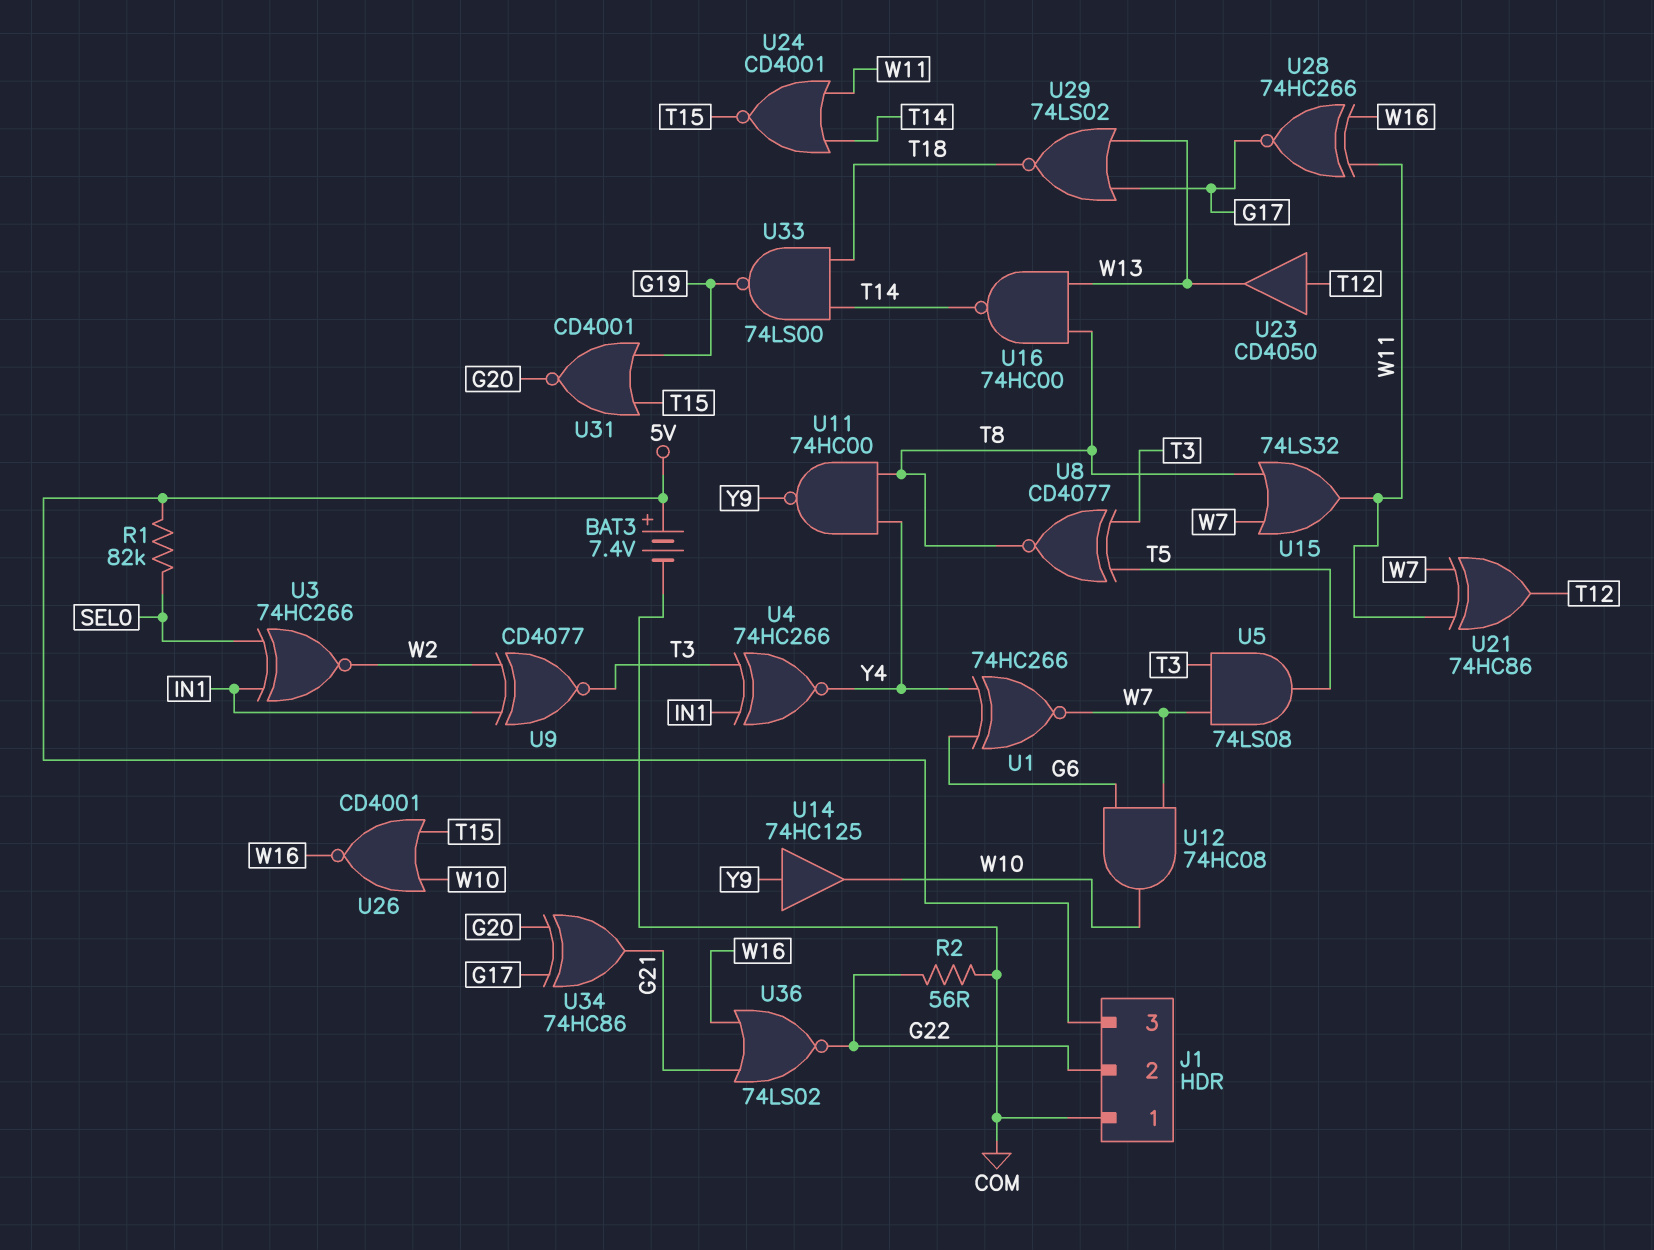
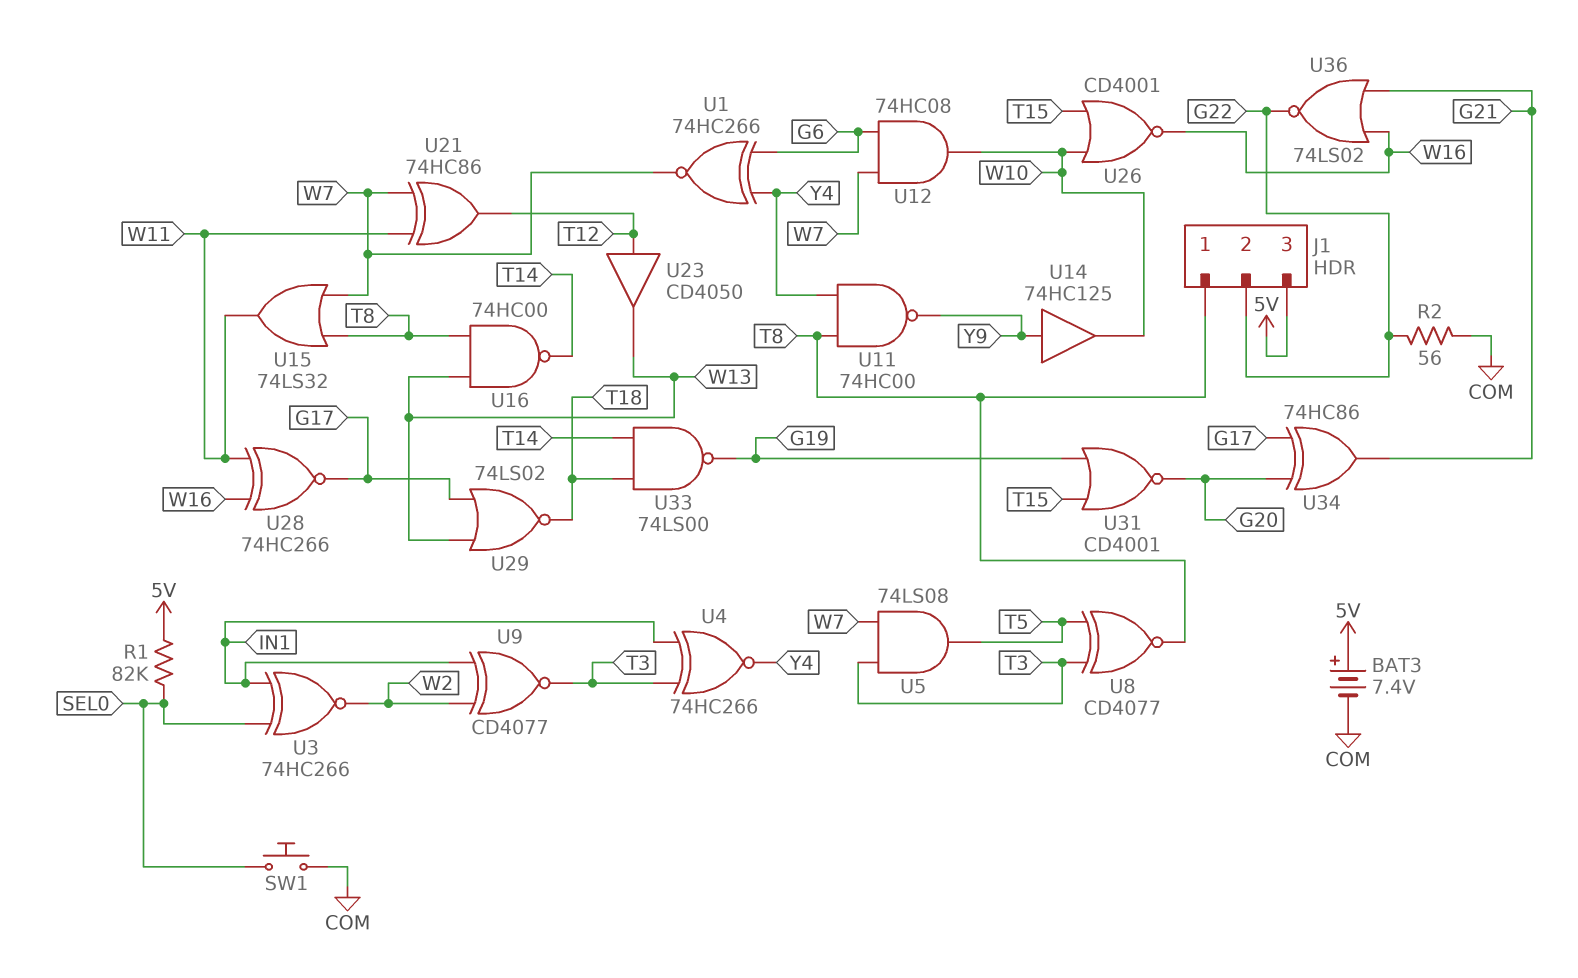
J1 pin 1: COM -> T8
SW1: none -> button (COM, SEL0)
U24: NOR CD4001 (in T14, in W11, out T15) -> none

